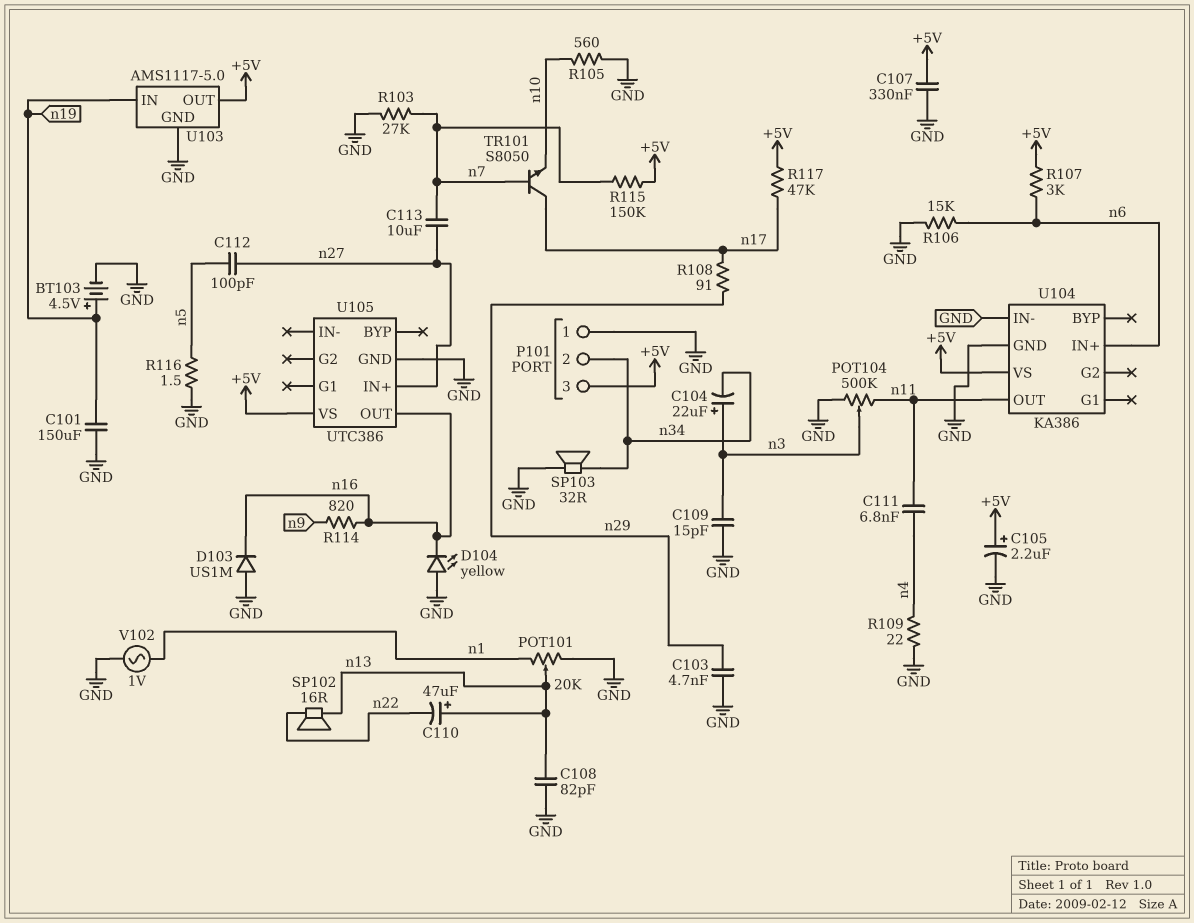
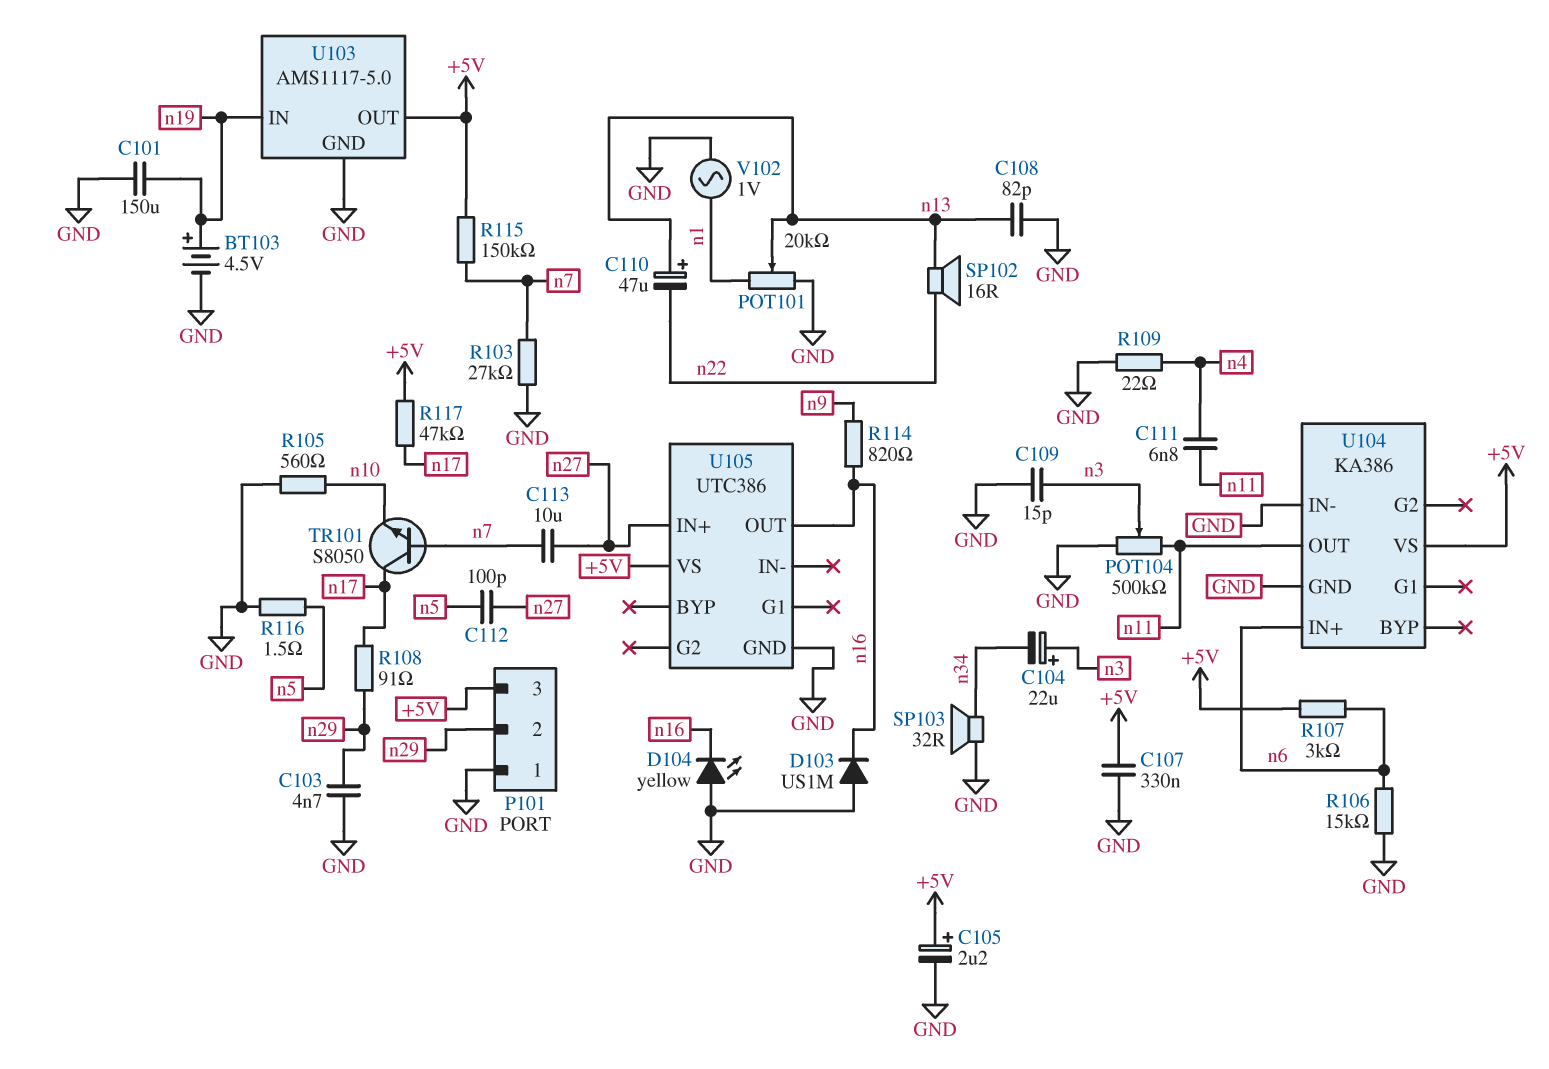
P101 pin 2: n34 -> n29

